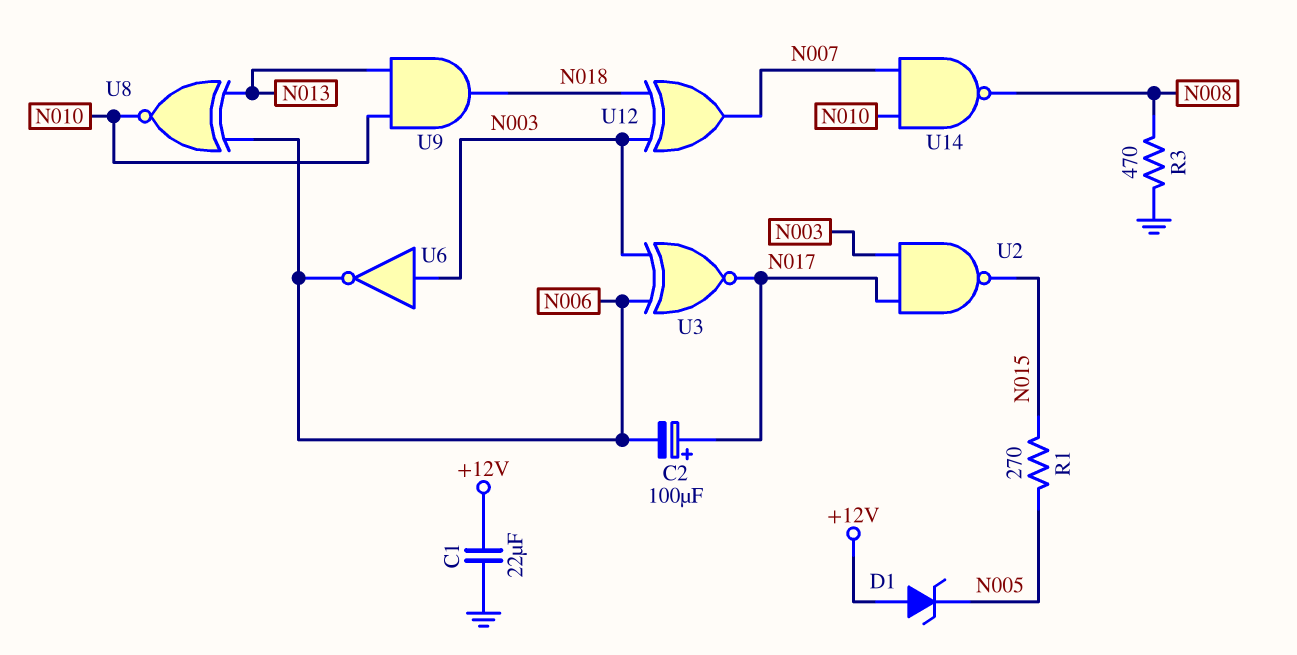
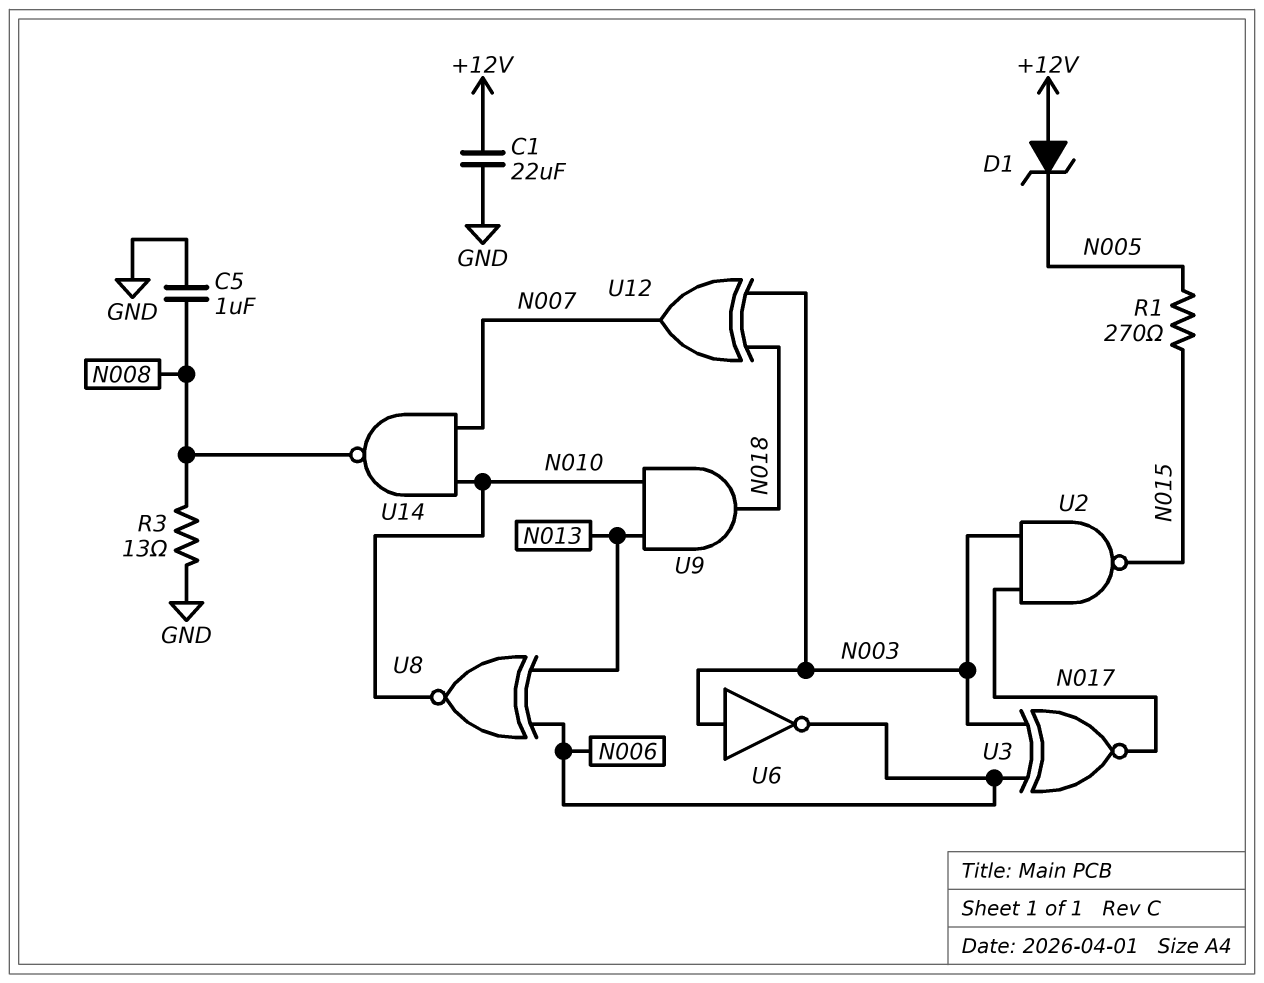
C2: 100uF (plus N017, minus N006) -> none
C5: none -> 1uF (GND, N008)
R3: 470 (GND, N008) -> 13 (GND, N008)

